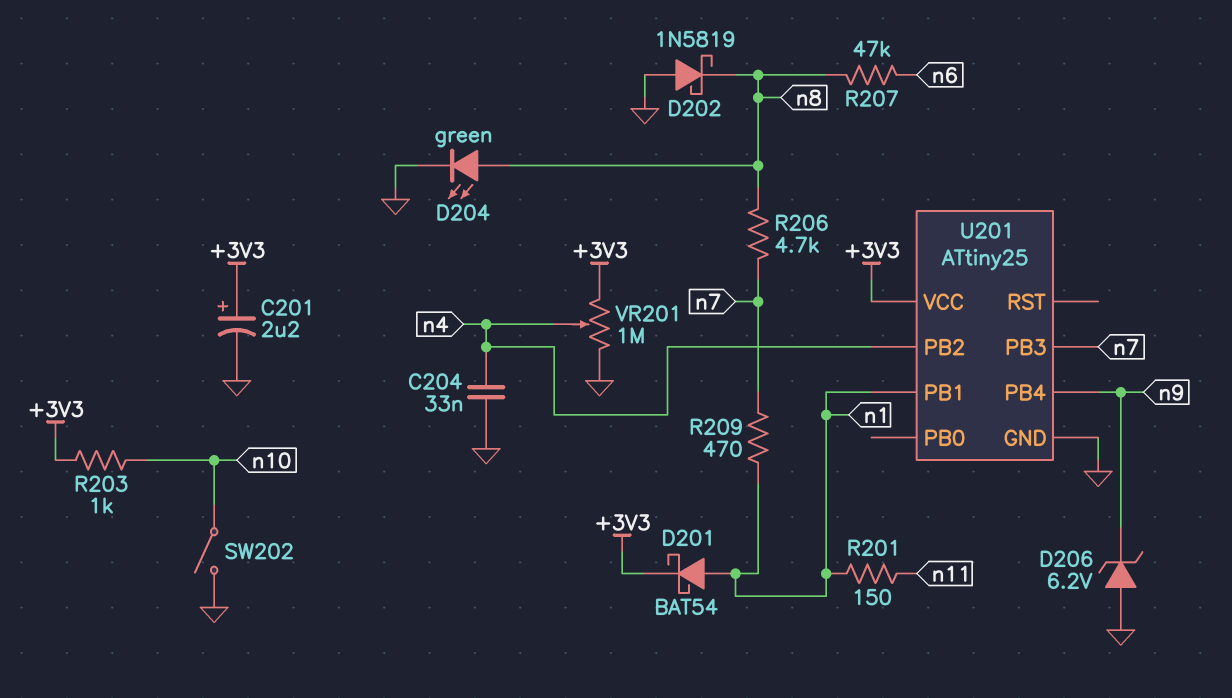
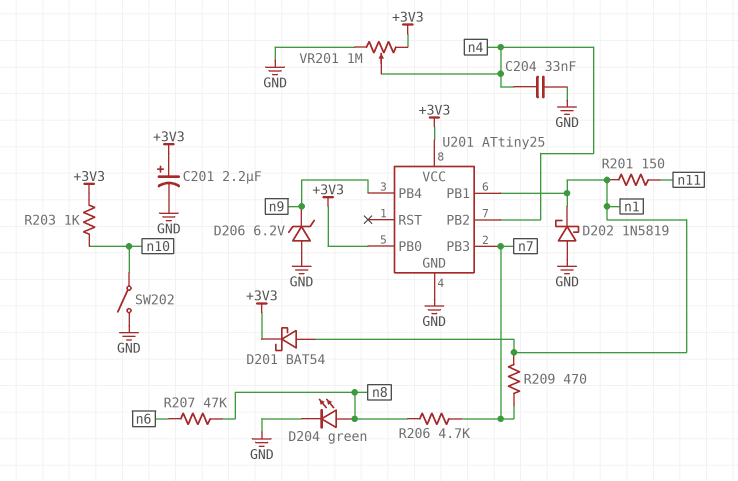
D202: schottky 1N5819 (A GND, K n8) -> schottky 1N5819 (A GND, K n1)
U201 pin PB0: none -> +3V3

